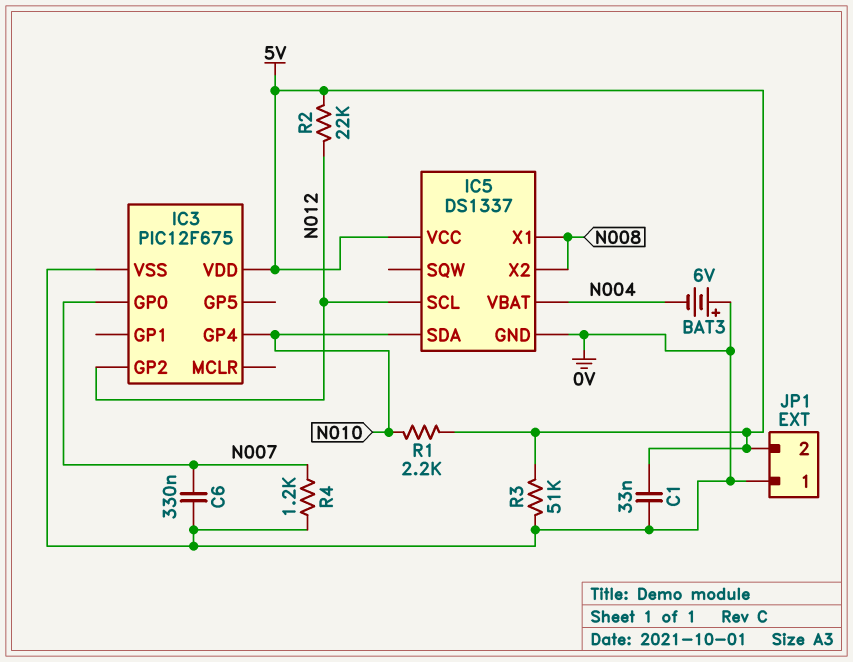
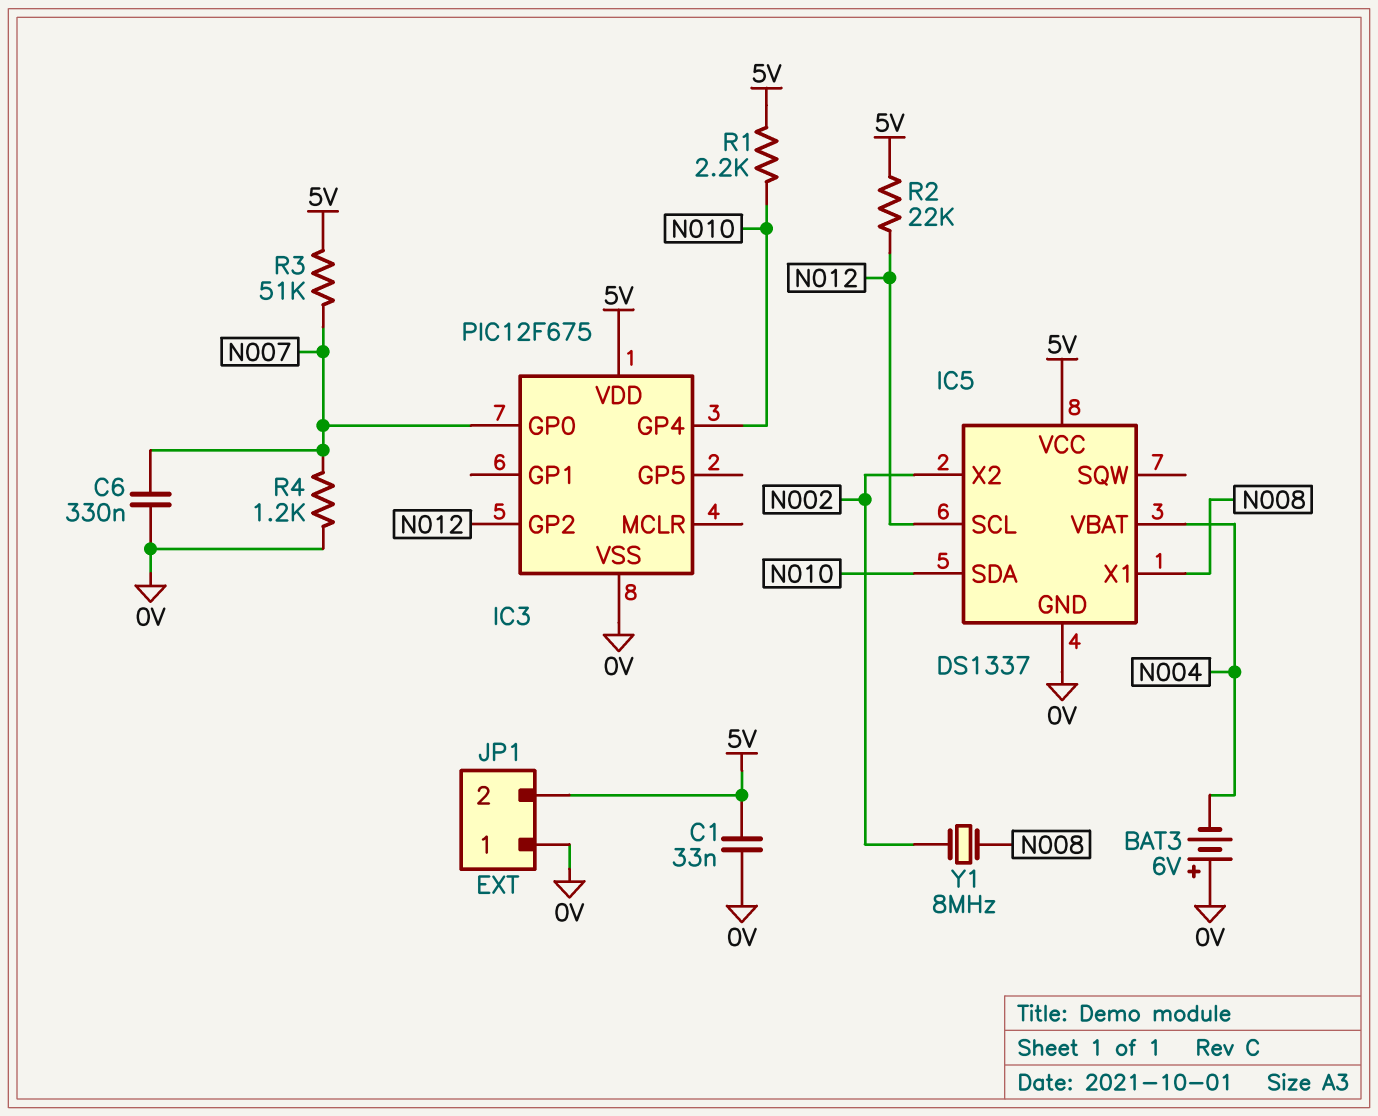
IC5 pin X2: N008 -> N002
R3: 51k (0V, 5V) -> 51k (5V, N007)
Y1: none -> 8MHz (N002, N008)

